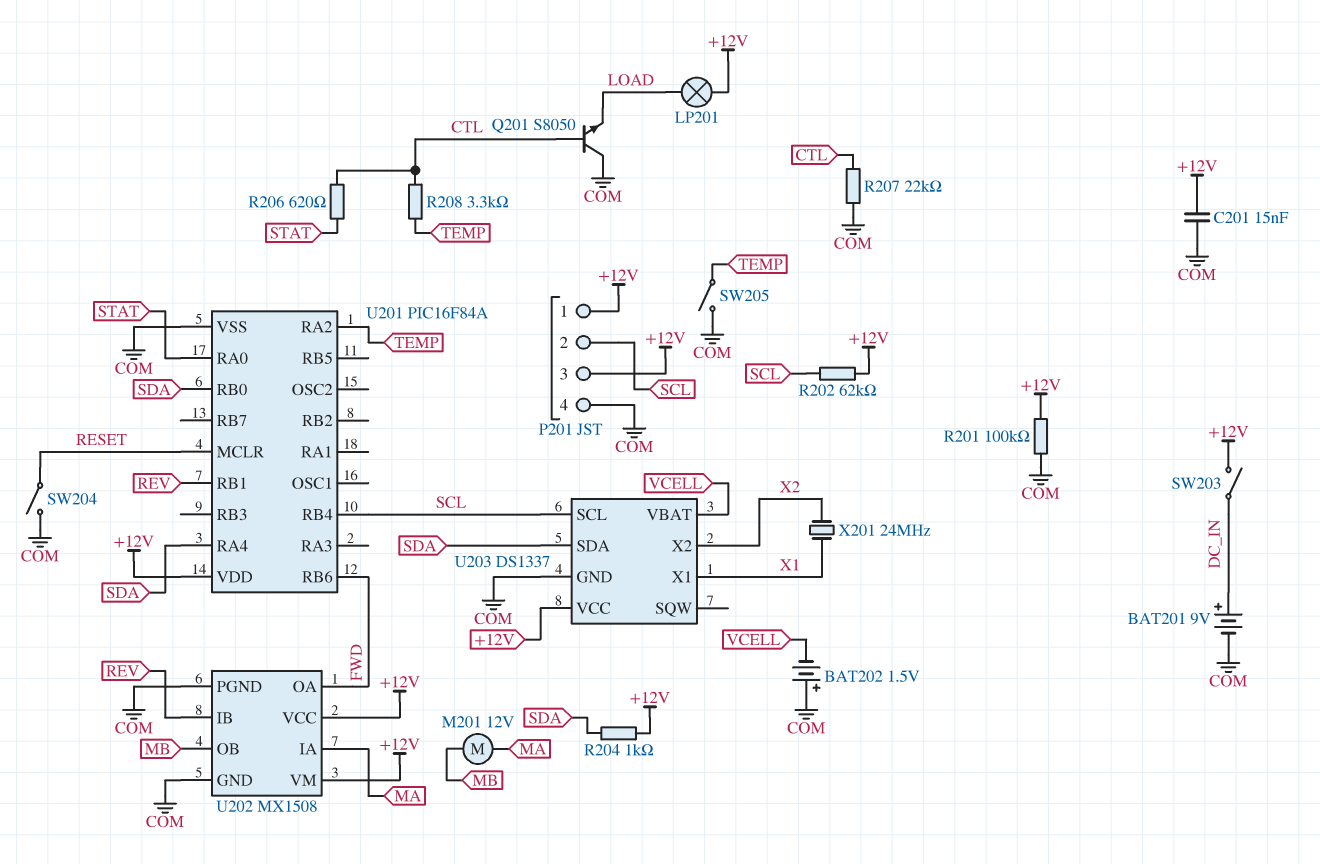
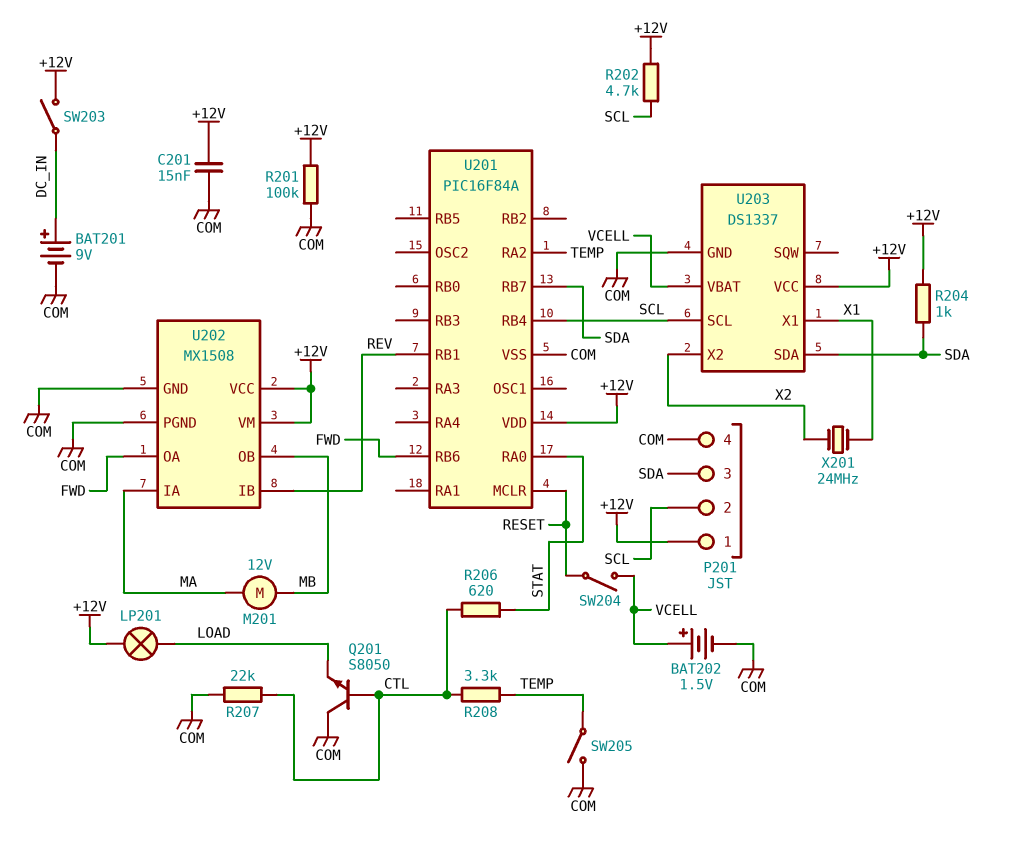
BAT202: 1.5V (plus COM, minus VCELL) -> 1.5V (plus VCELL, minus COM)
P201 pin 3: +12V -> SDA
R202: 62k (+12V, SCL) -> 4.7k (+12V, SCL)
SW204: switch (COM, RESET) -> switch (RESET, VCELL)
U201 pin RA4: SDA -> none
U201 pin RB0: SDA -> none
U201 pin RB7: none -> SDA

